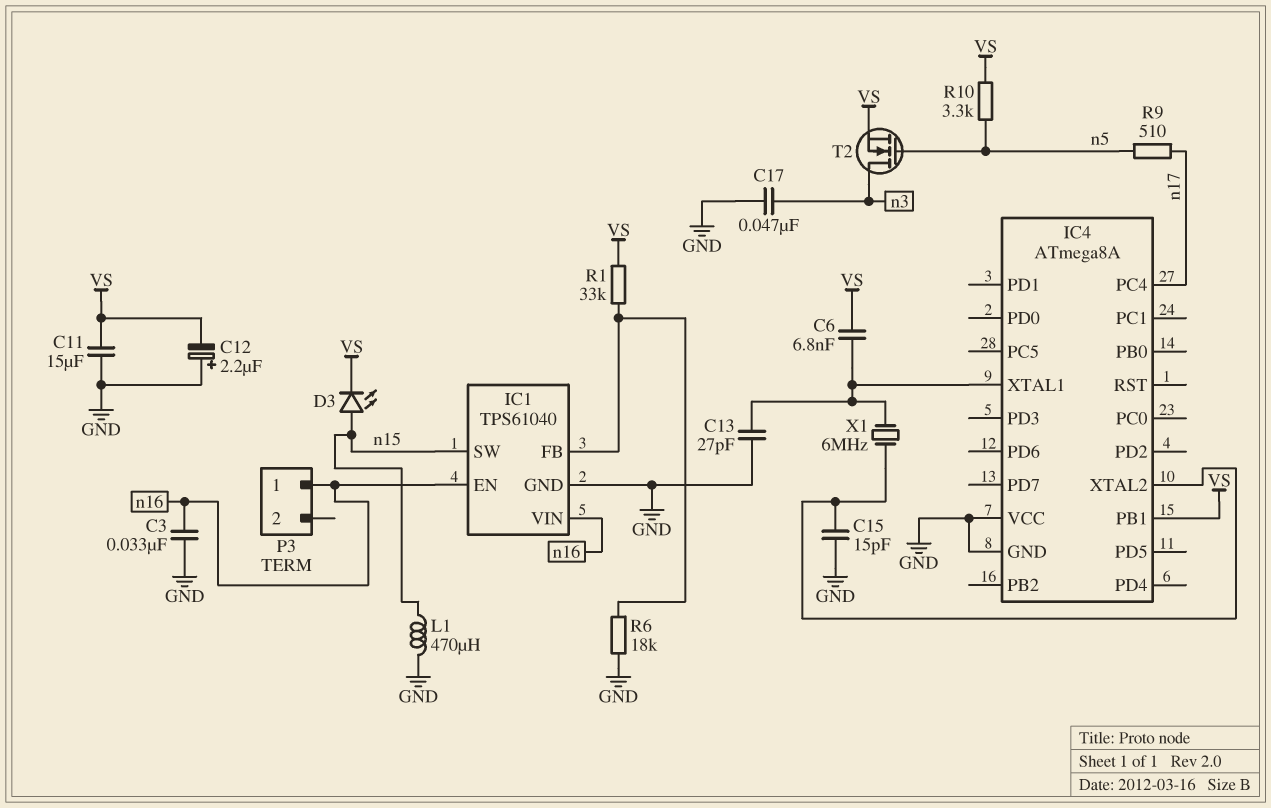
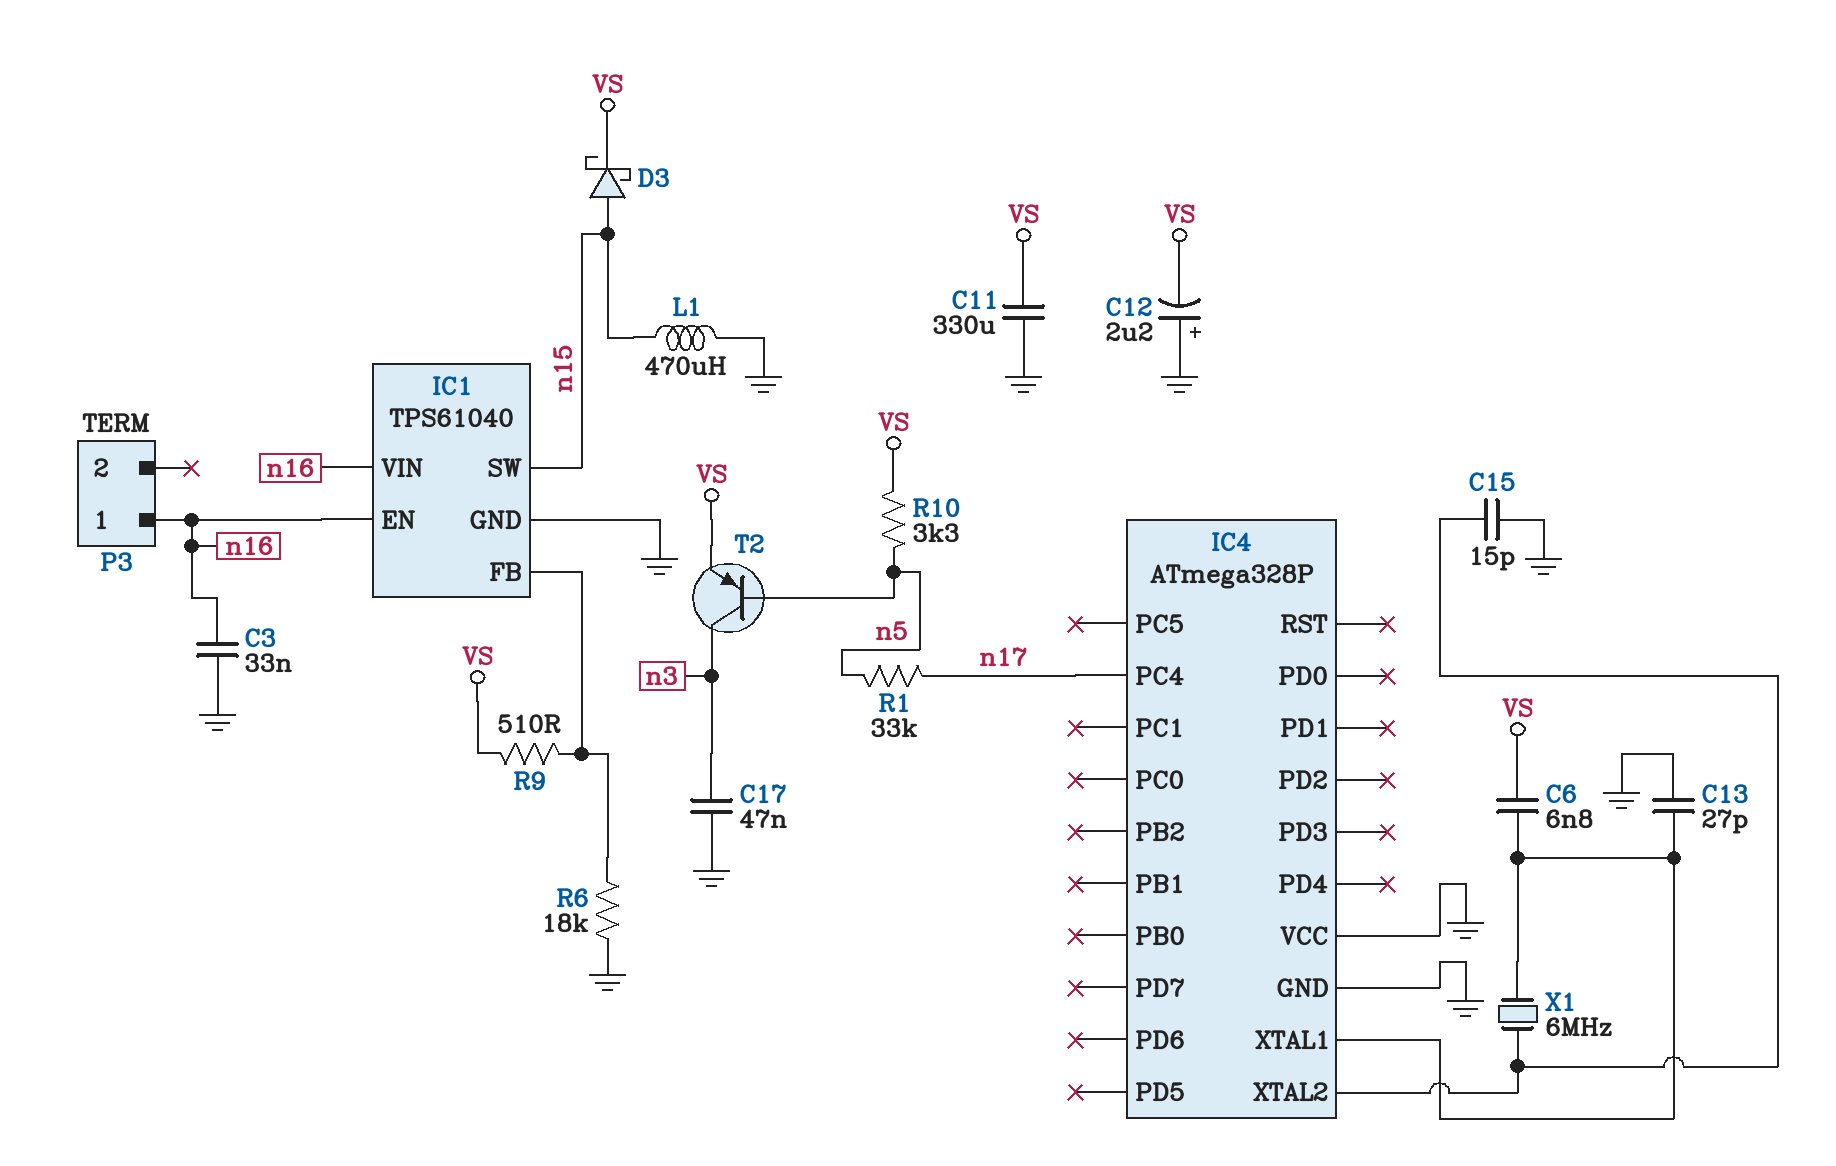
C11: 15uF (GND, VS) -> 330uF (GND, VS)
D3: LED (A n15, K VS) -> schottky (A n15, K VS)
IC4: ATmega8A -> ATmega328P
IC4 pin PB1: VS -> none
R1: 33k (IC1/FB, VS) -> 33k (n5, n17)
R9: 510 (n5, n17) -> 510 (IC1/FB, VS)
T2: NMOS (G n5, D n3, S VS) -> PNP (B n5, C n3, E VS)

